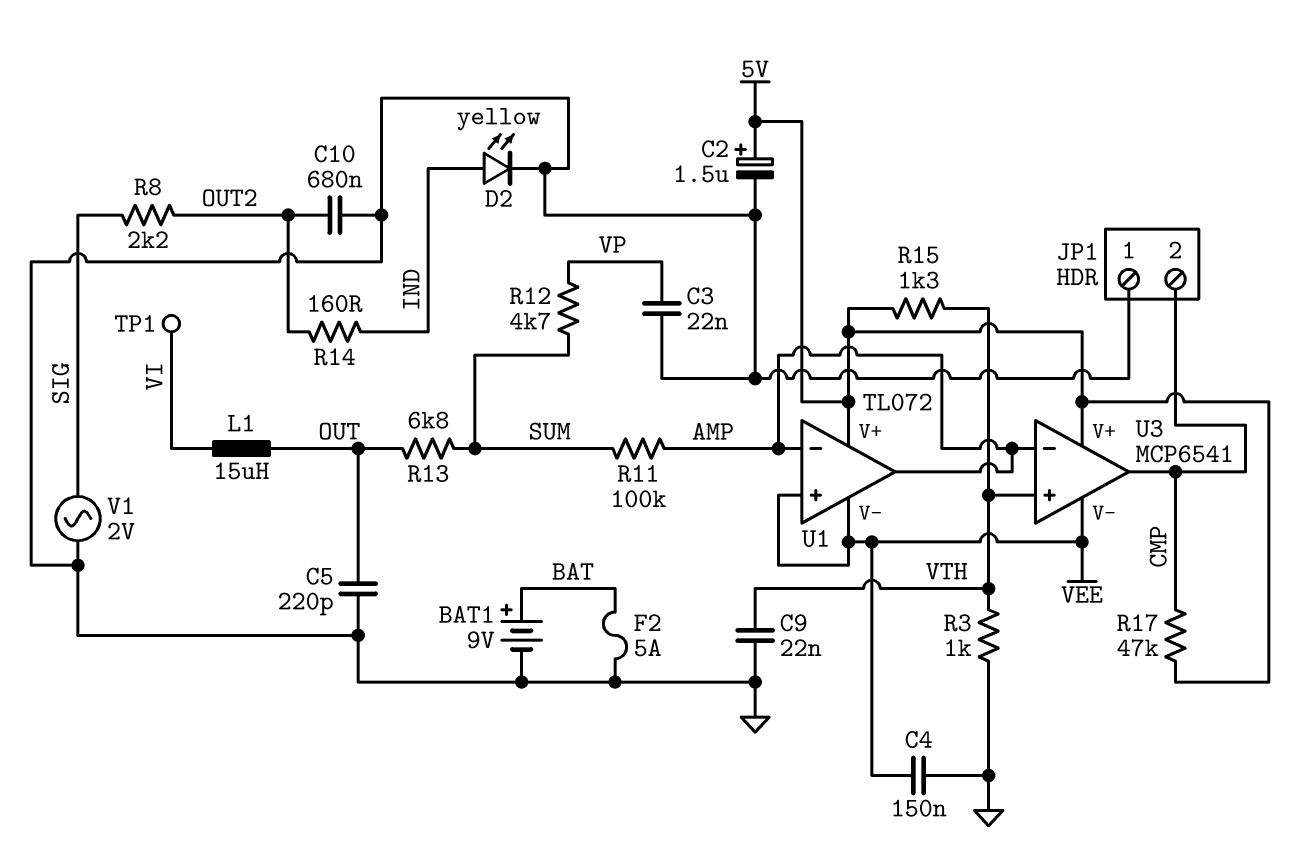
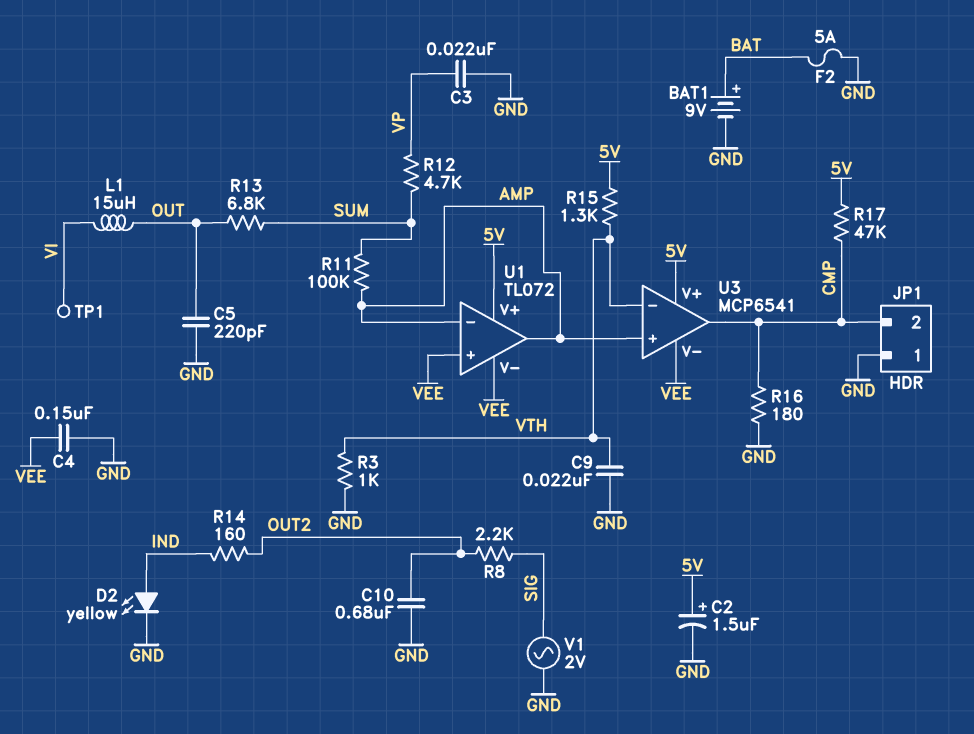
R16: none -> 180 (CMP, GND)
U3 pin in+: VTH -> AMP
U3 pin in-: AMP -> VTH

